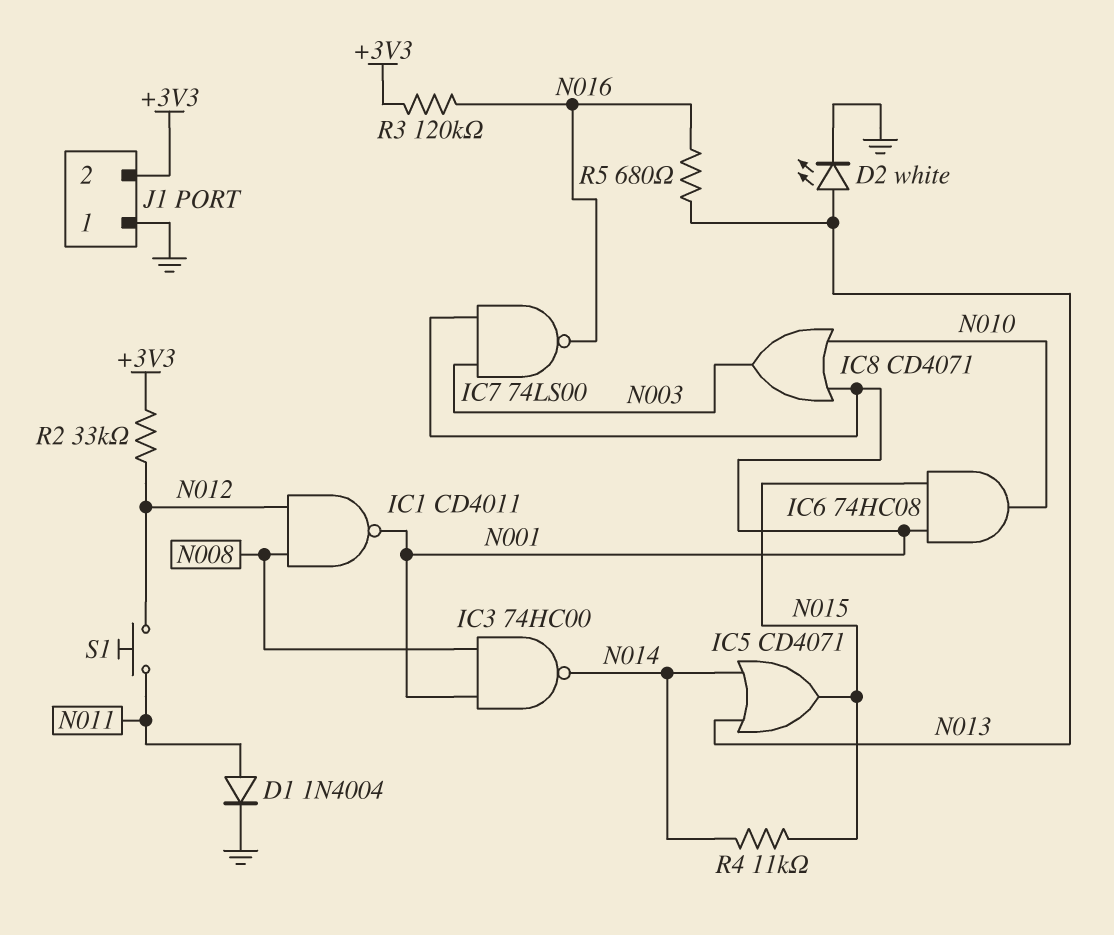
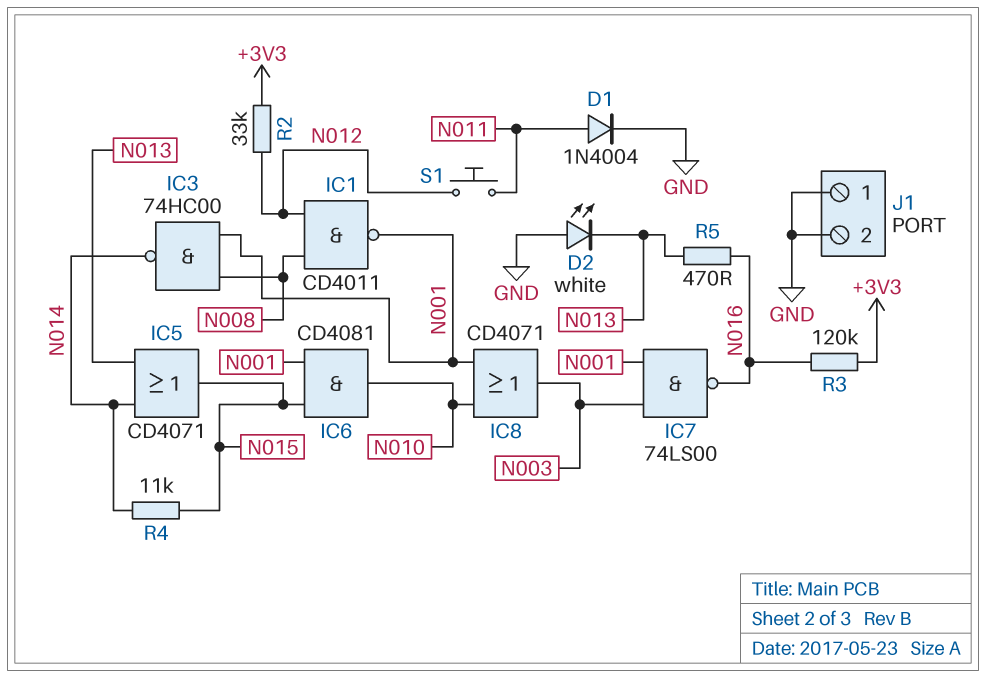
D2: LED white (A N013, K GND) -> LED white (A GND, K N013)
IC6: AND 74HC08 (in N001, in N015, out N010) -> AND CD4081 (in N001, in N015, out N010)
J1 pin 2: +3V3 -> GND
R5: 680 (N013, N016) -> 470 (N013, N016)

